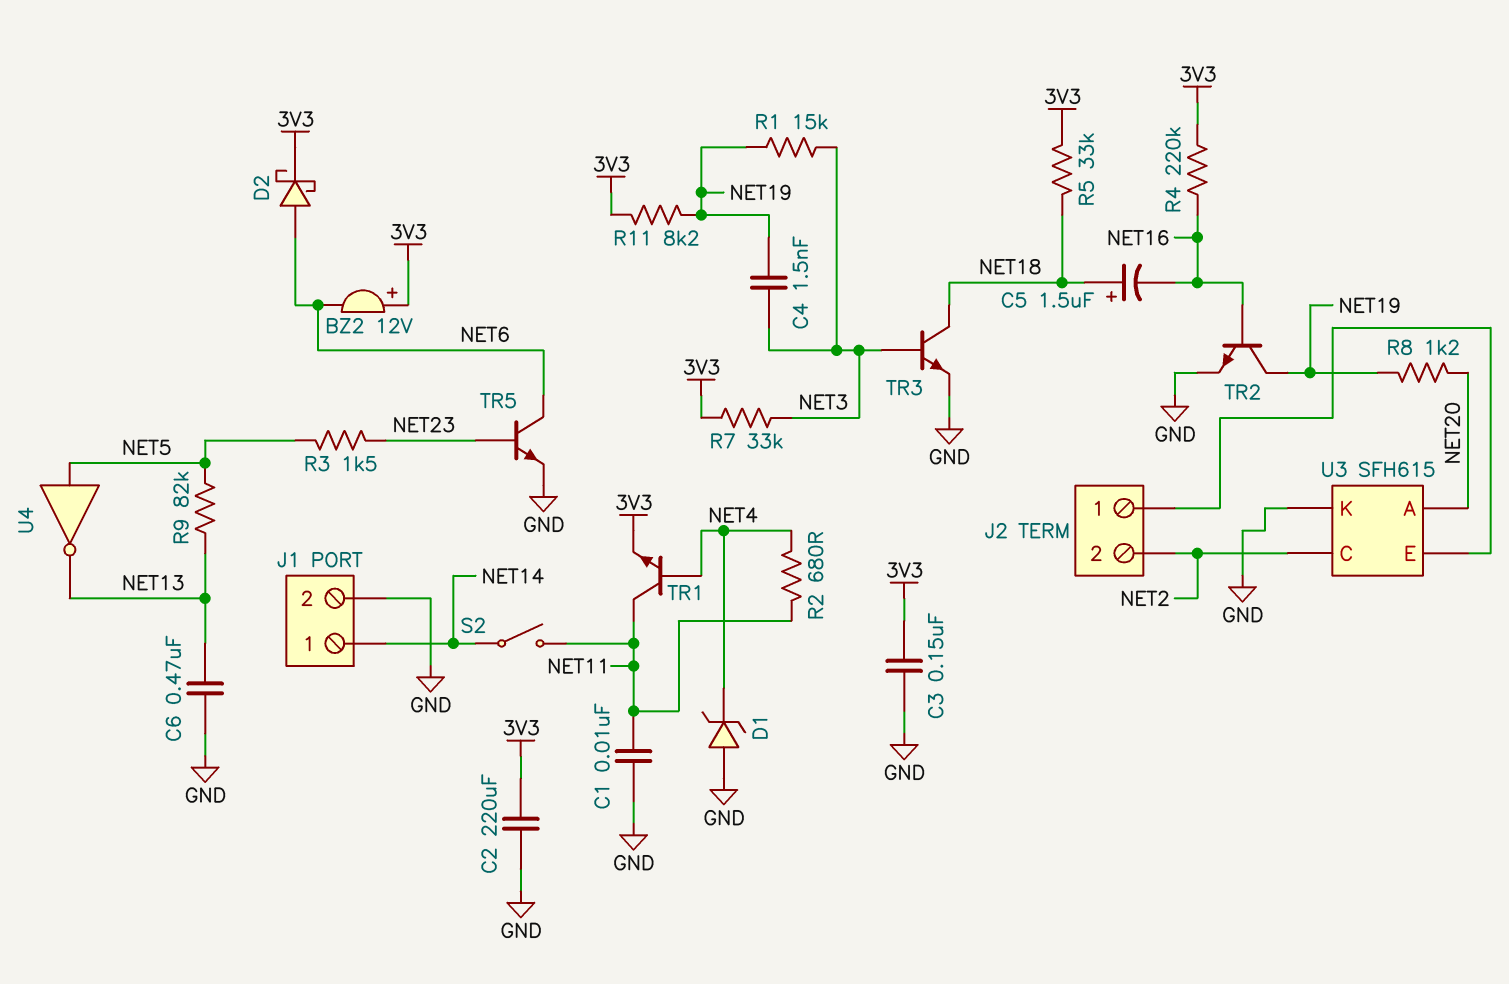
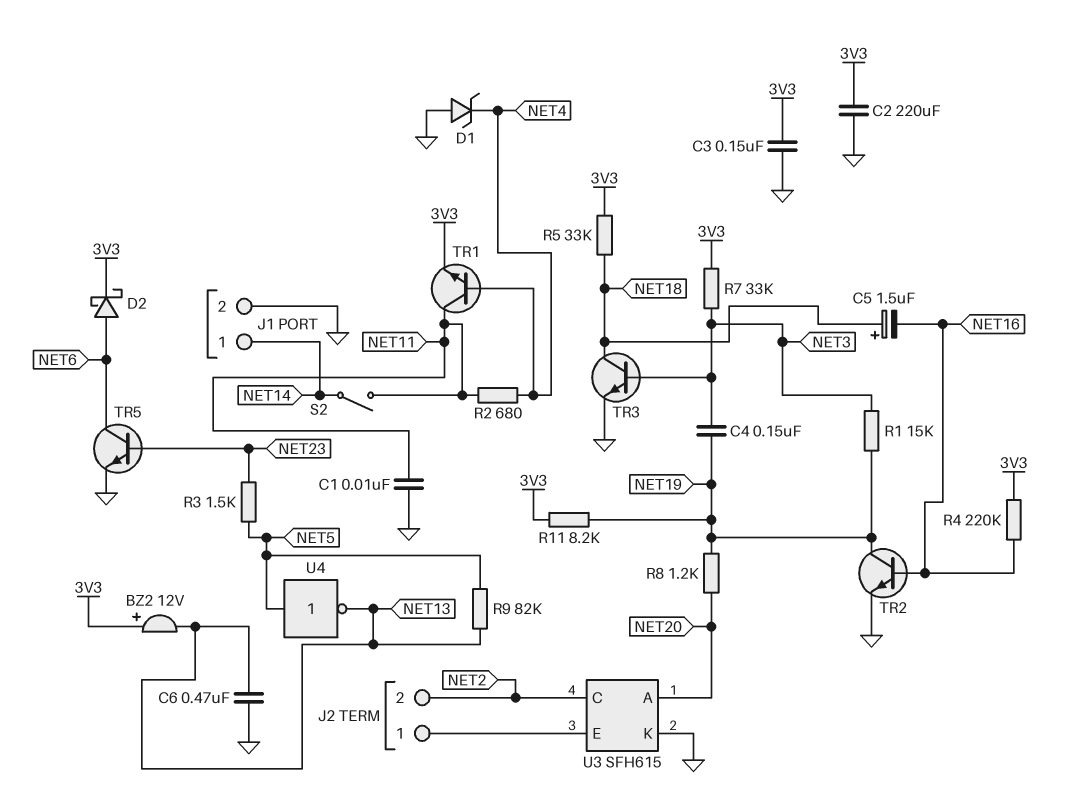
BZ2: buzzer 12V (plus 3V3, minus NET6) -> buzzer 12V (plus 3V3, minus NET13)
C4: 1.5nF (NET3, NET19) -> 150nF (NET3, NET19)

